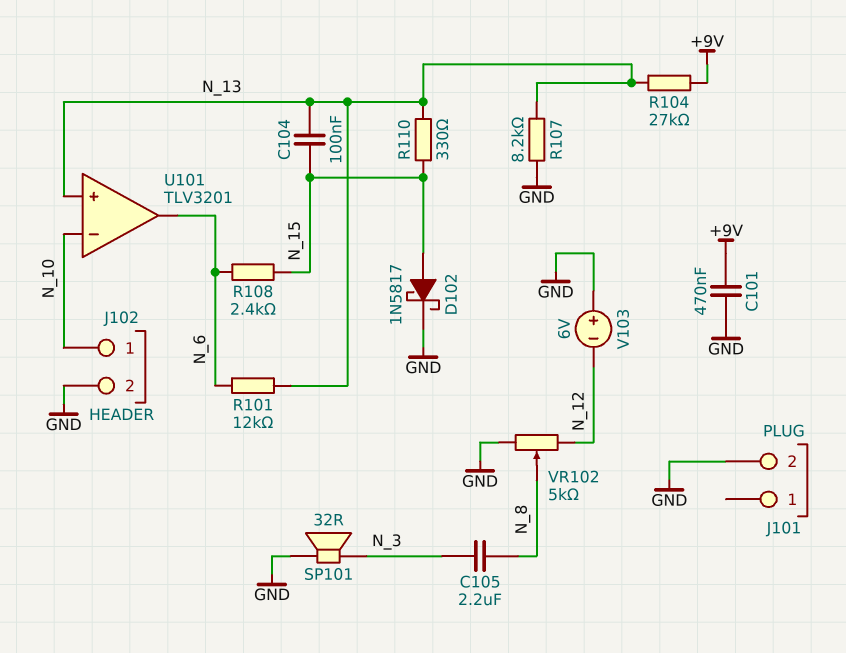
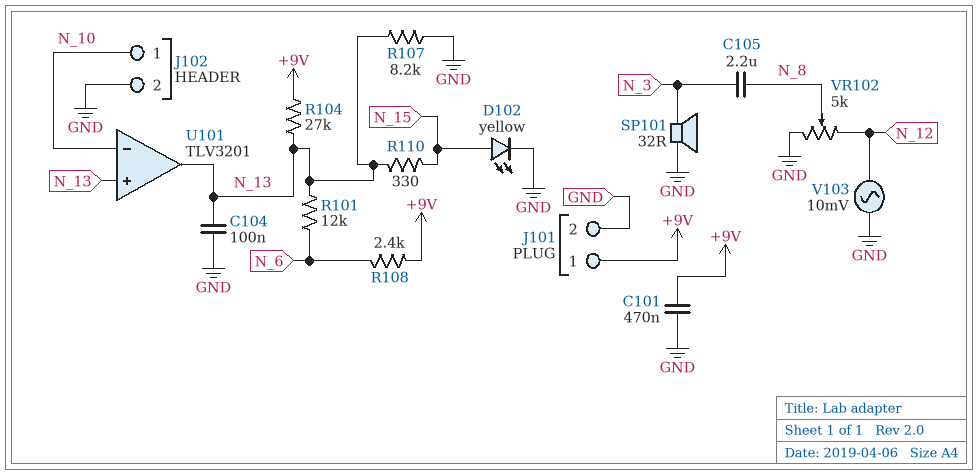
C104: 100nF (N_13, N_15) -> 100nF (GND, N_13)
D102: schottky 1N5817 (A N_15, K GND) -> LED yellow (A N_15, K GND)
J101 pin 1: none -> +9V
R108: 2.4k (N_6, N_15) -> 2.4k (+9V, N_6)
U101 pin out: N_6 -> N_13
V103: 6V (plus GND, minus N_12) -> AC 10mV (GND, N_12)

